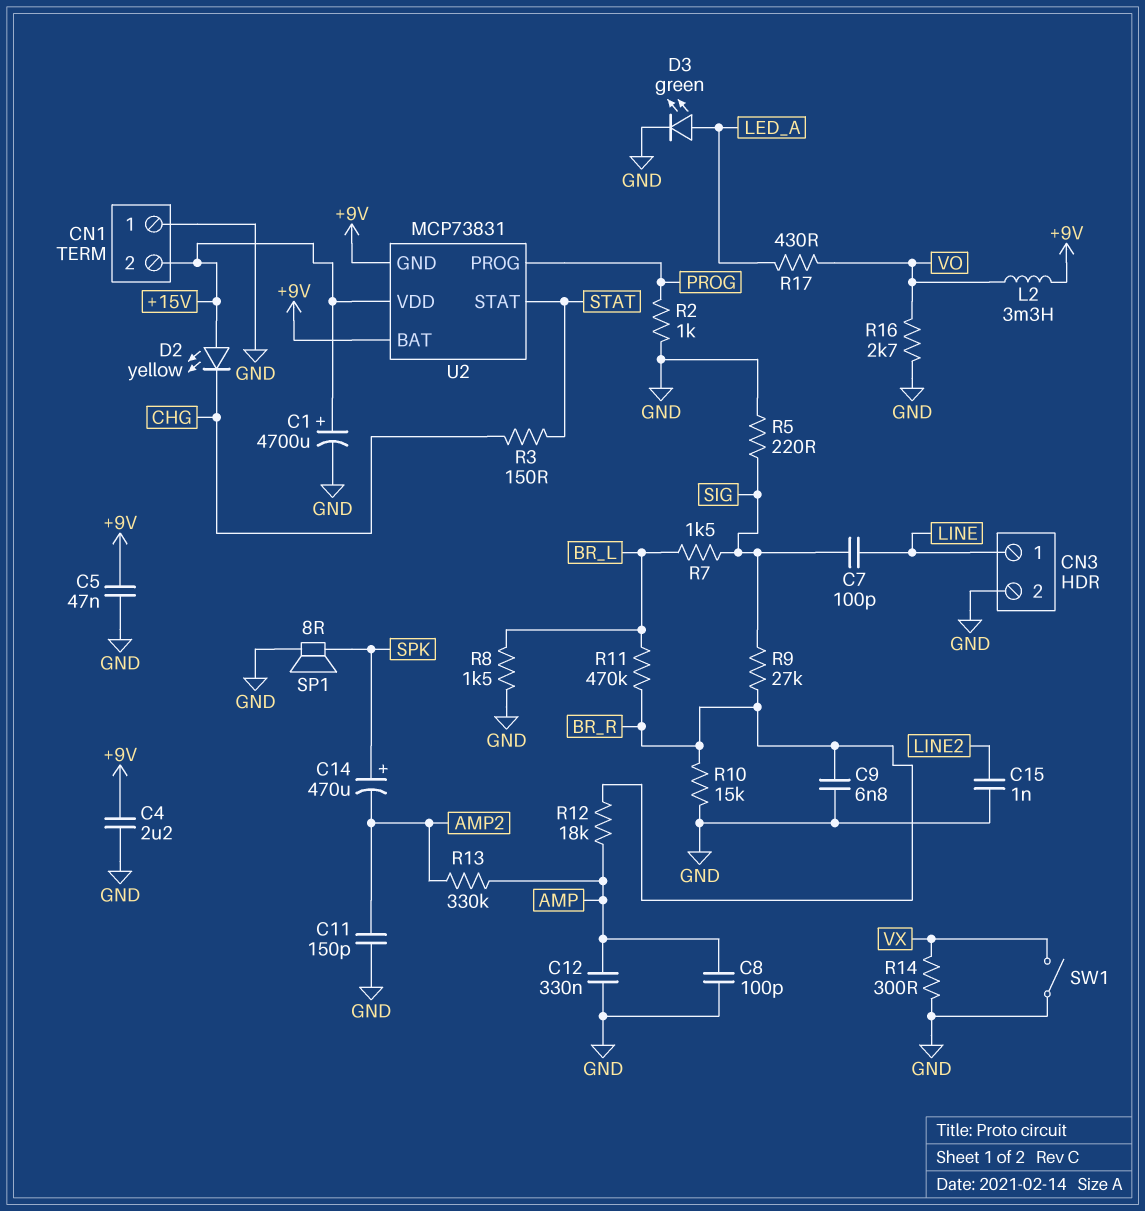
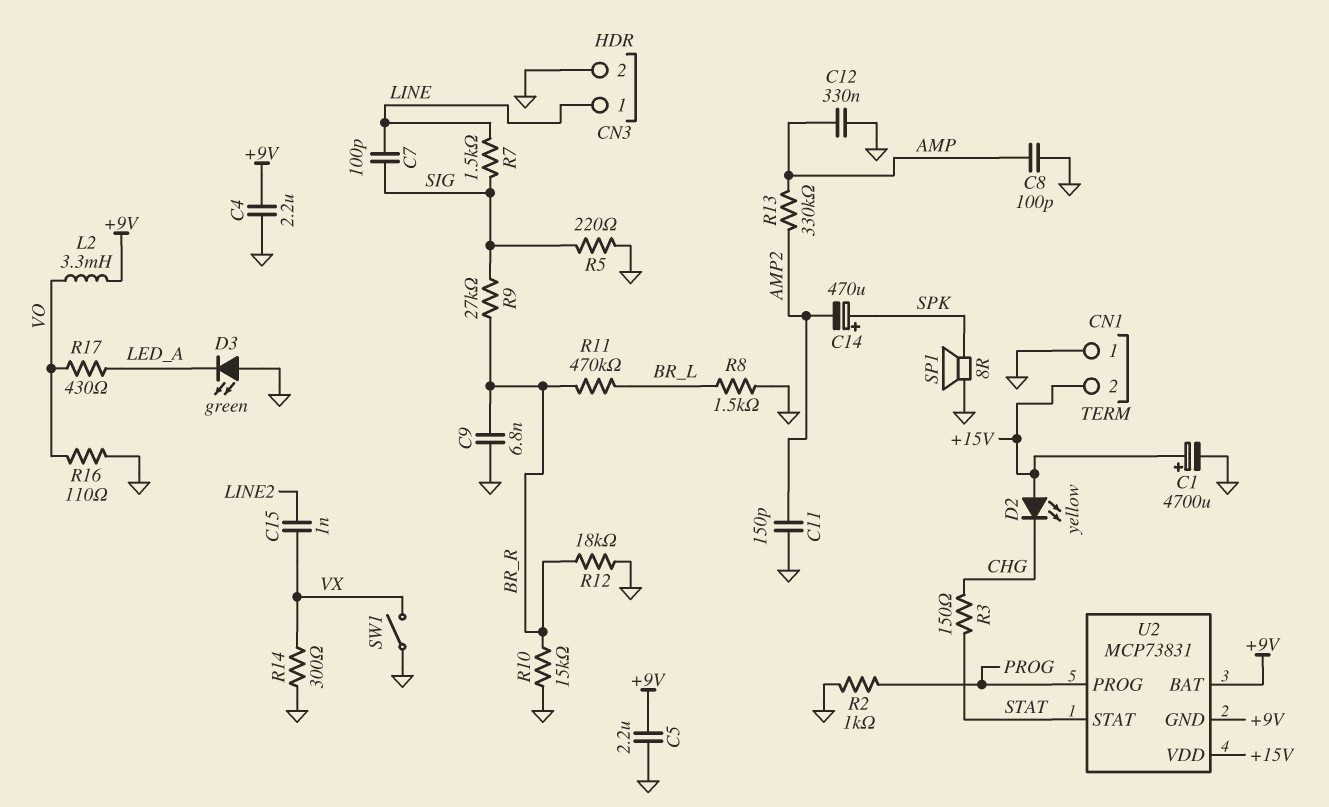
C5: 47nF (+9V, GND) -> 2.2uF (+9V, GND)
C15: 1nF (GND, LINE2) -> 1nF (LINE2, VX)
D3: LED green (A LED_A, K GND) -> LED green (A GND, K LED_A)
R7: 1.5k (BR_L, SIG) -> 1.5k (LINE, SIG)
R12: 18k (AMP, BR_R) -> 18k (BR_R, GND)
R16: 2.7k (GND, VO) -> 110 (GND, VO)

